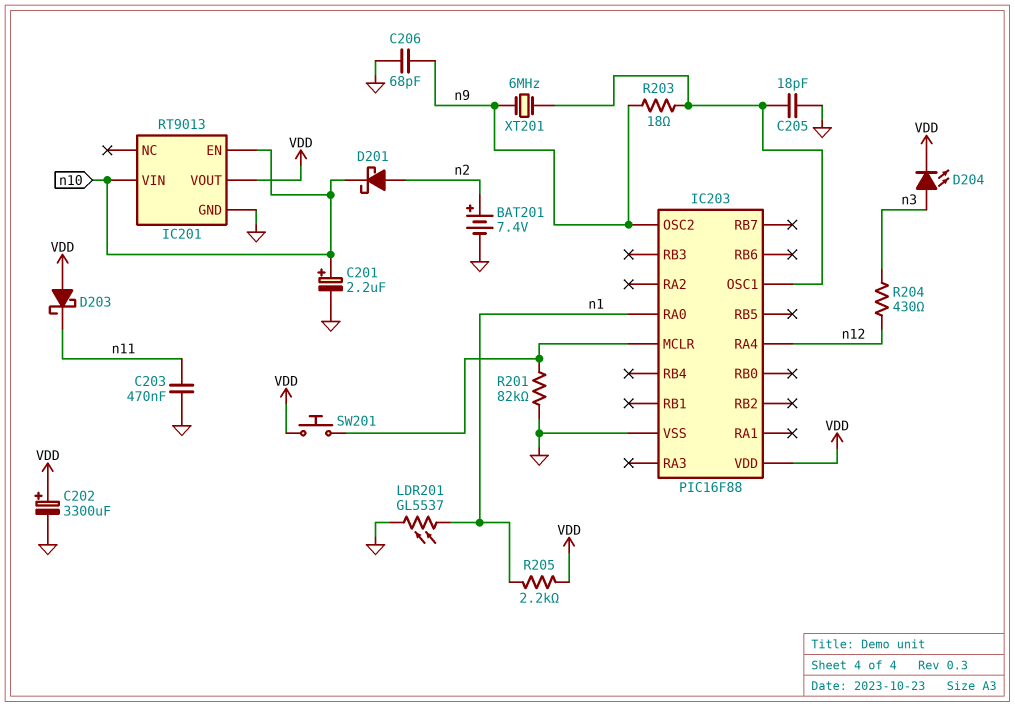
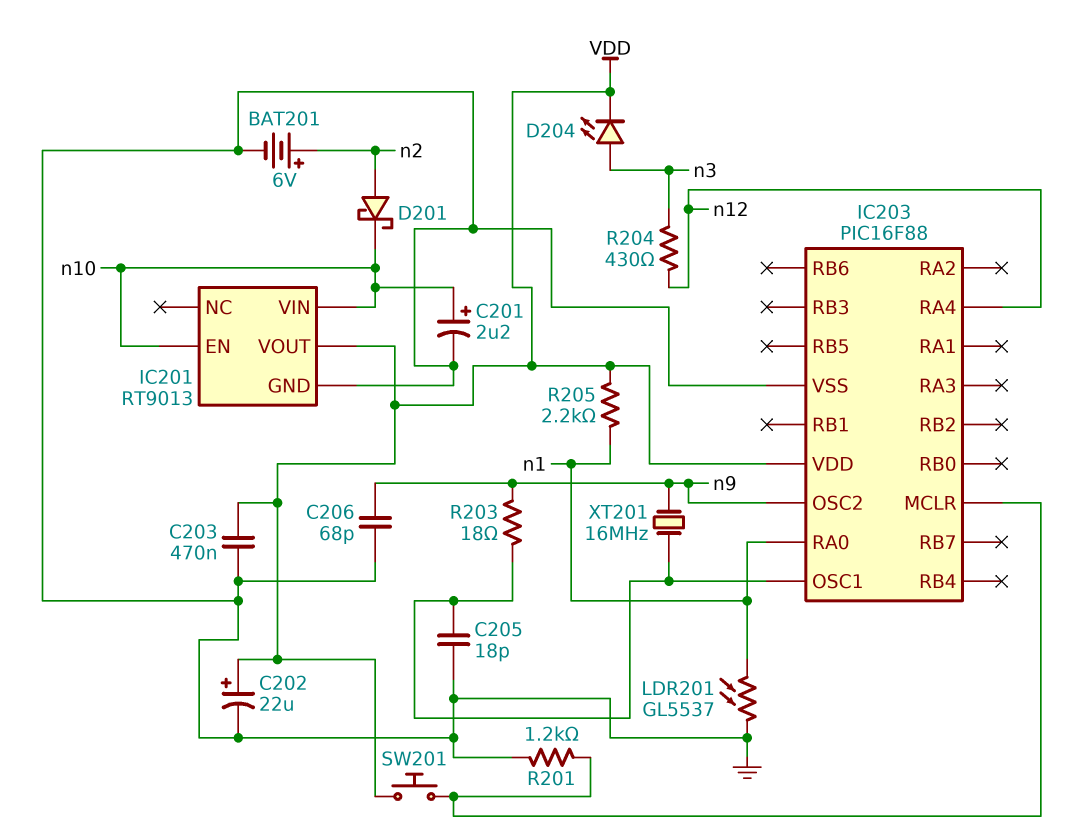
BAT201: 7.4V (plus n2, minus GND) -> 6V (plus n2, minus GND)
C202: 3300uF (plus VDD, minus GND) -> 22uF (plus VDD, minus GND)
C203: 470nF (GND, n11) -> 470nF (GND, VDD)
D203: schottky (A VDD, K n11) -> none
R201: 82k (GND, IC203/MCLR) -> 1.2k (GND, IC203/MCLR)
XT201: 6MHz (IC203/OSC1, n9) -> 16MHz (IC203/OSC1, n9)

